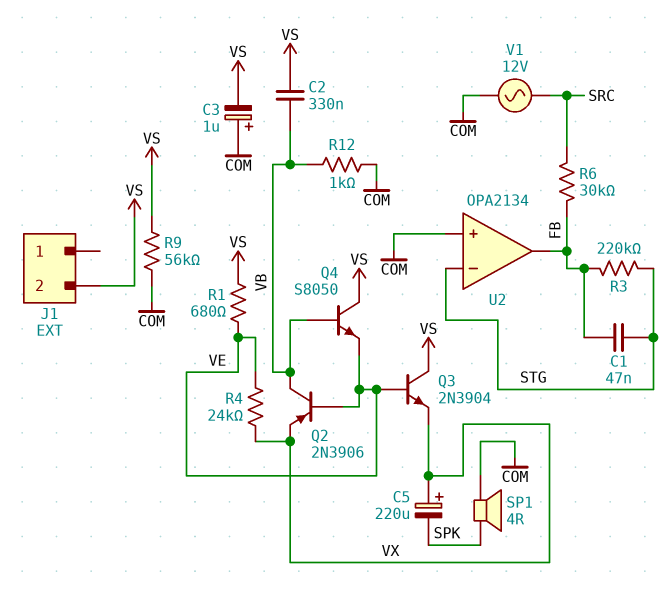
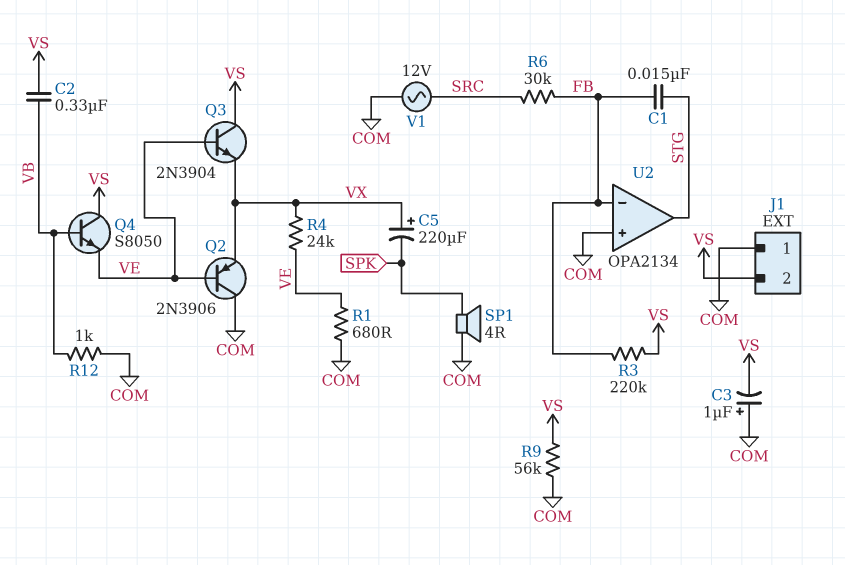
C1: 47nF (FB, STG) -> 15nF (FB, STG)
J1 pin 1: none -> COM
Q2: PNP 2N3906 (B VE, C VB, E VX) -> PNP 2N3906 (B VE, C COM, E VX)
R1: 680 (VE, VS) -> 680 (COM, VE)
R3: 220k (FB, STG) -> 220k (FB, VS)
U2 pin in-: STG -> FB
U2 pin out: FB -> STG

